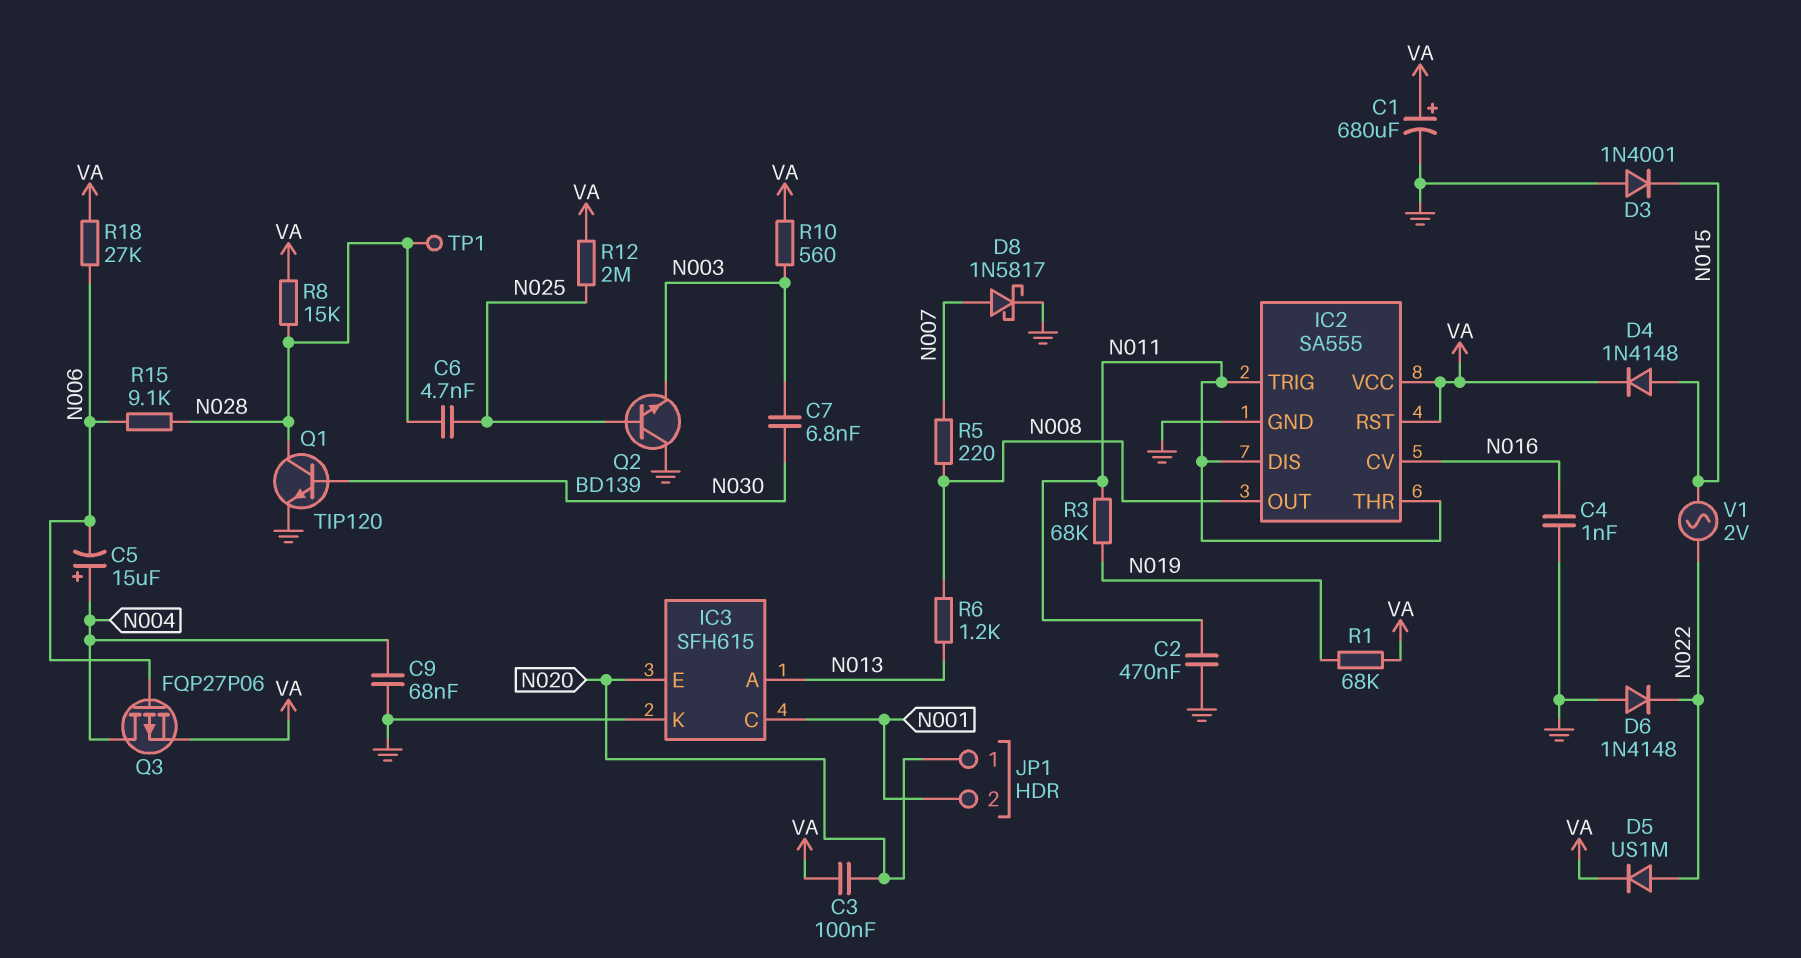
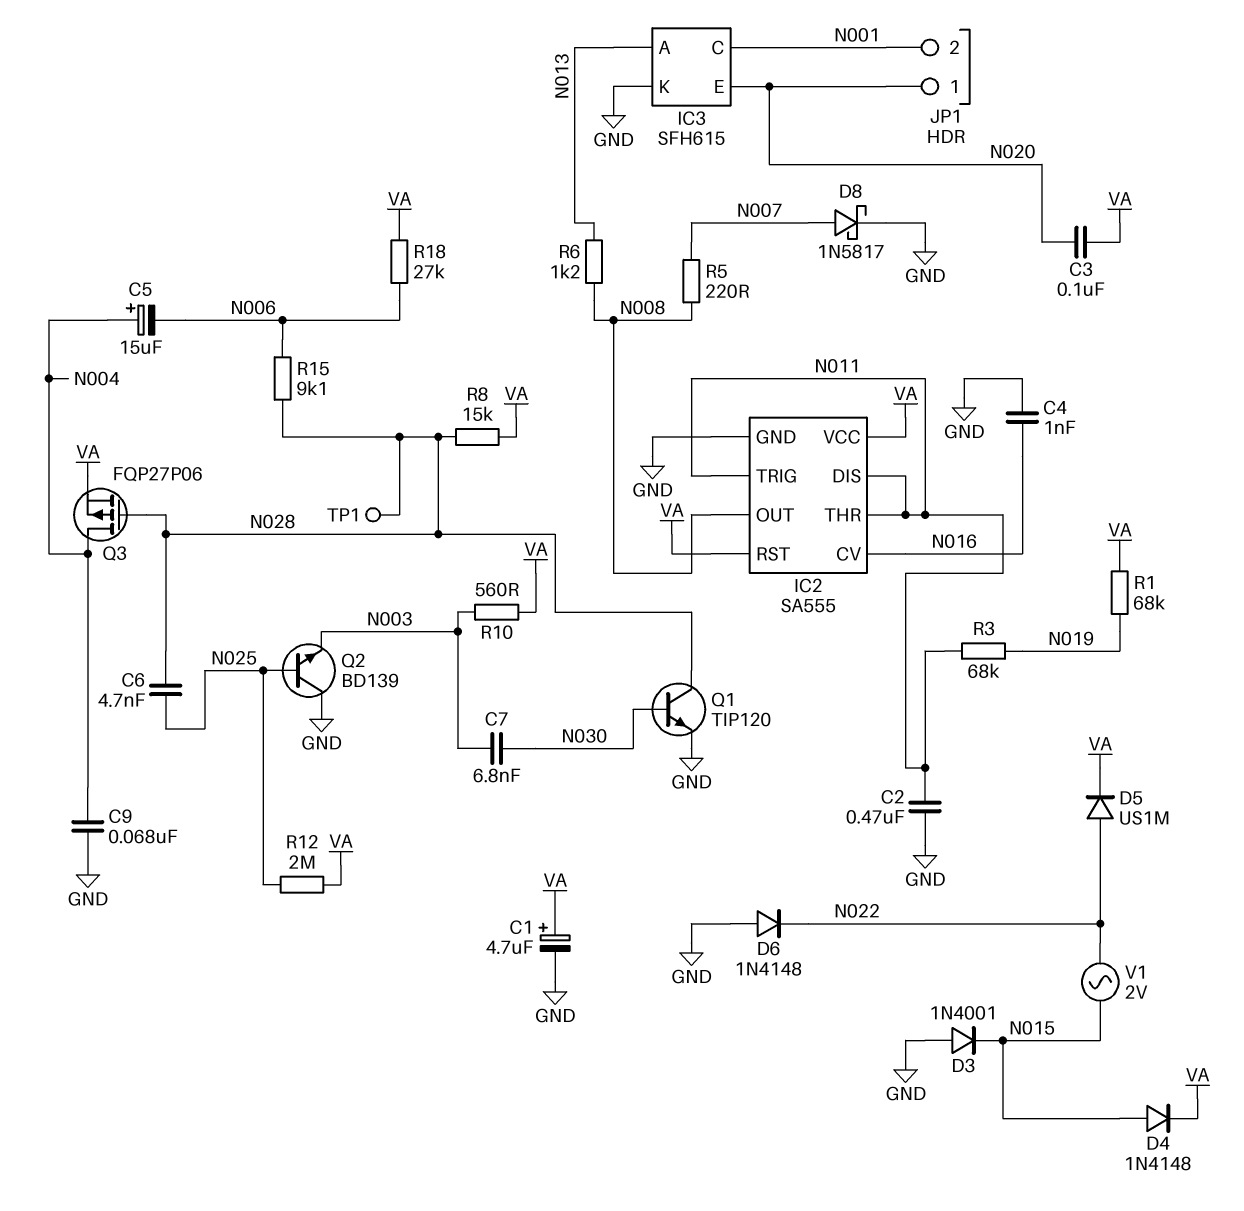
C1: 680uF (plus VA, minus GND) -> 4.7uF (plus VA, minus GND)
Q3: PMOS FQP27P06 (G N006, D N004, S VA) -> PMOS FQP27P06 (G N028, D N004, S VA)

